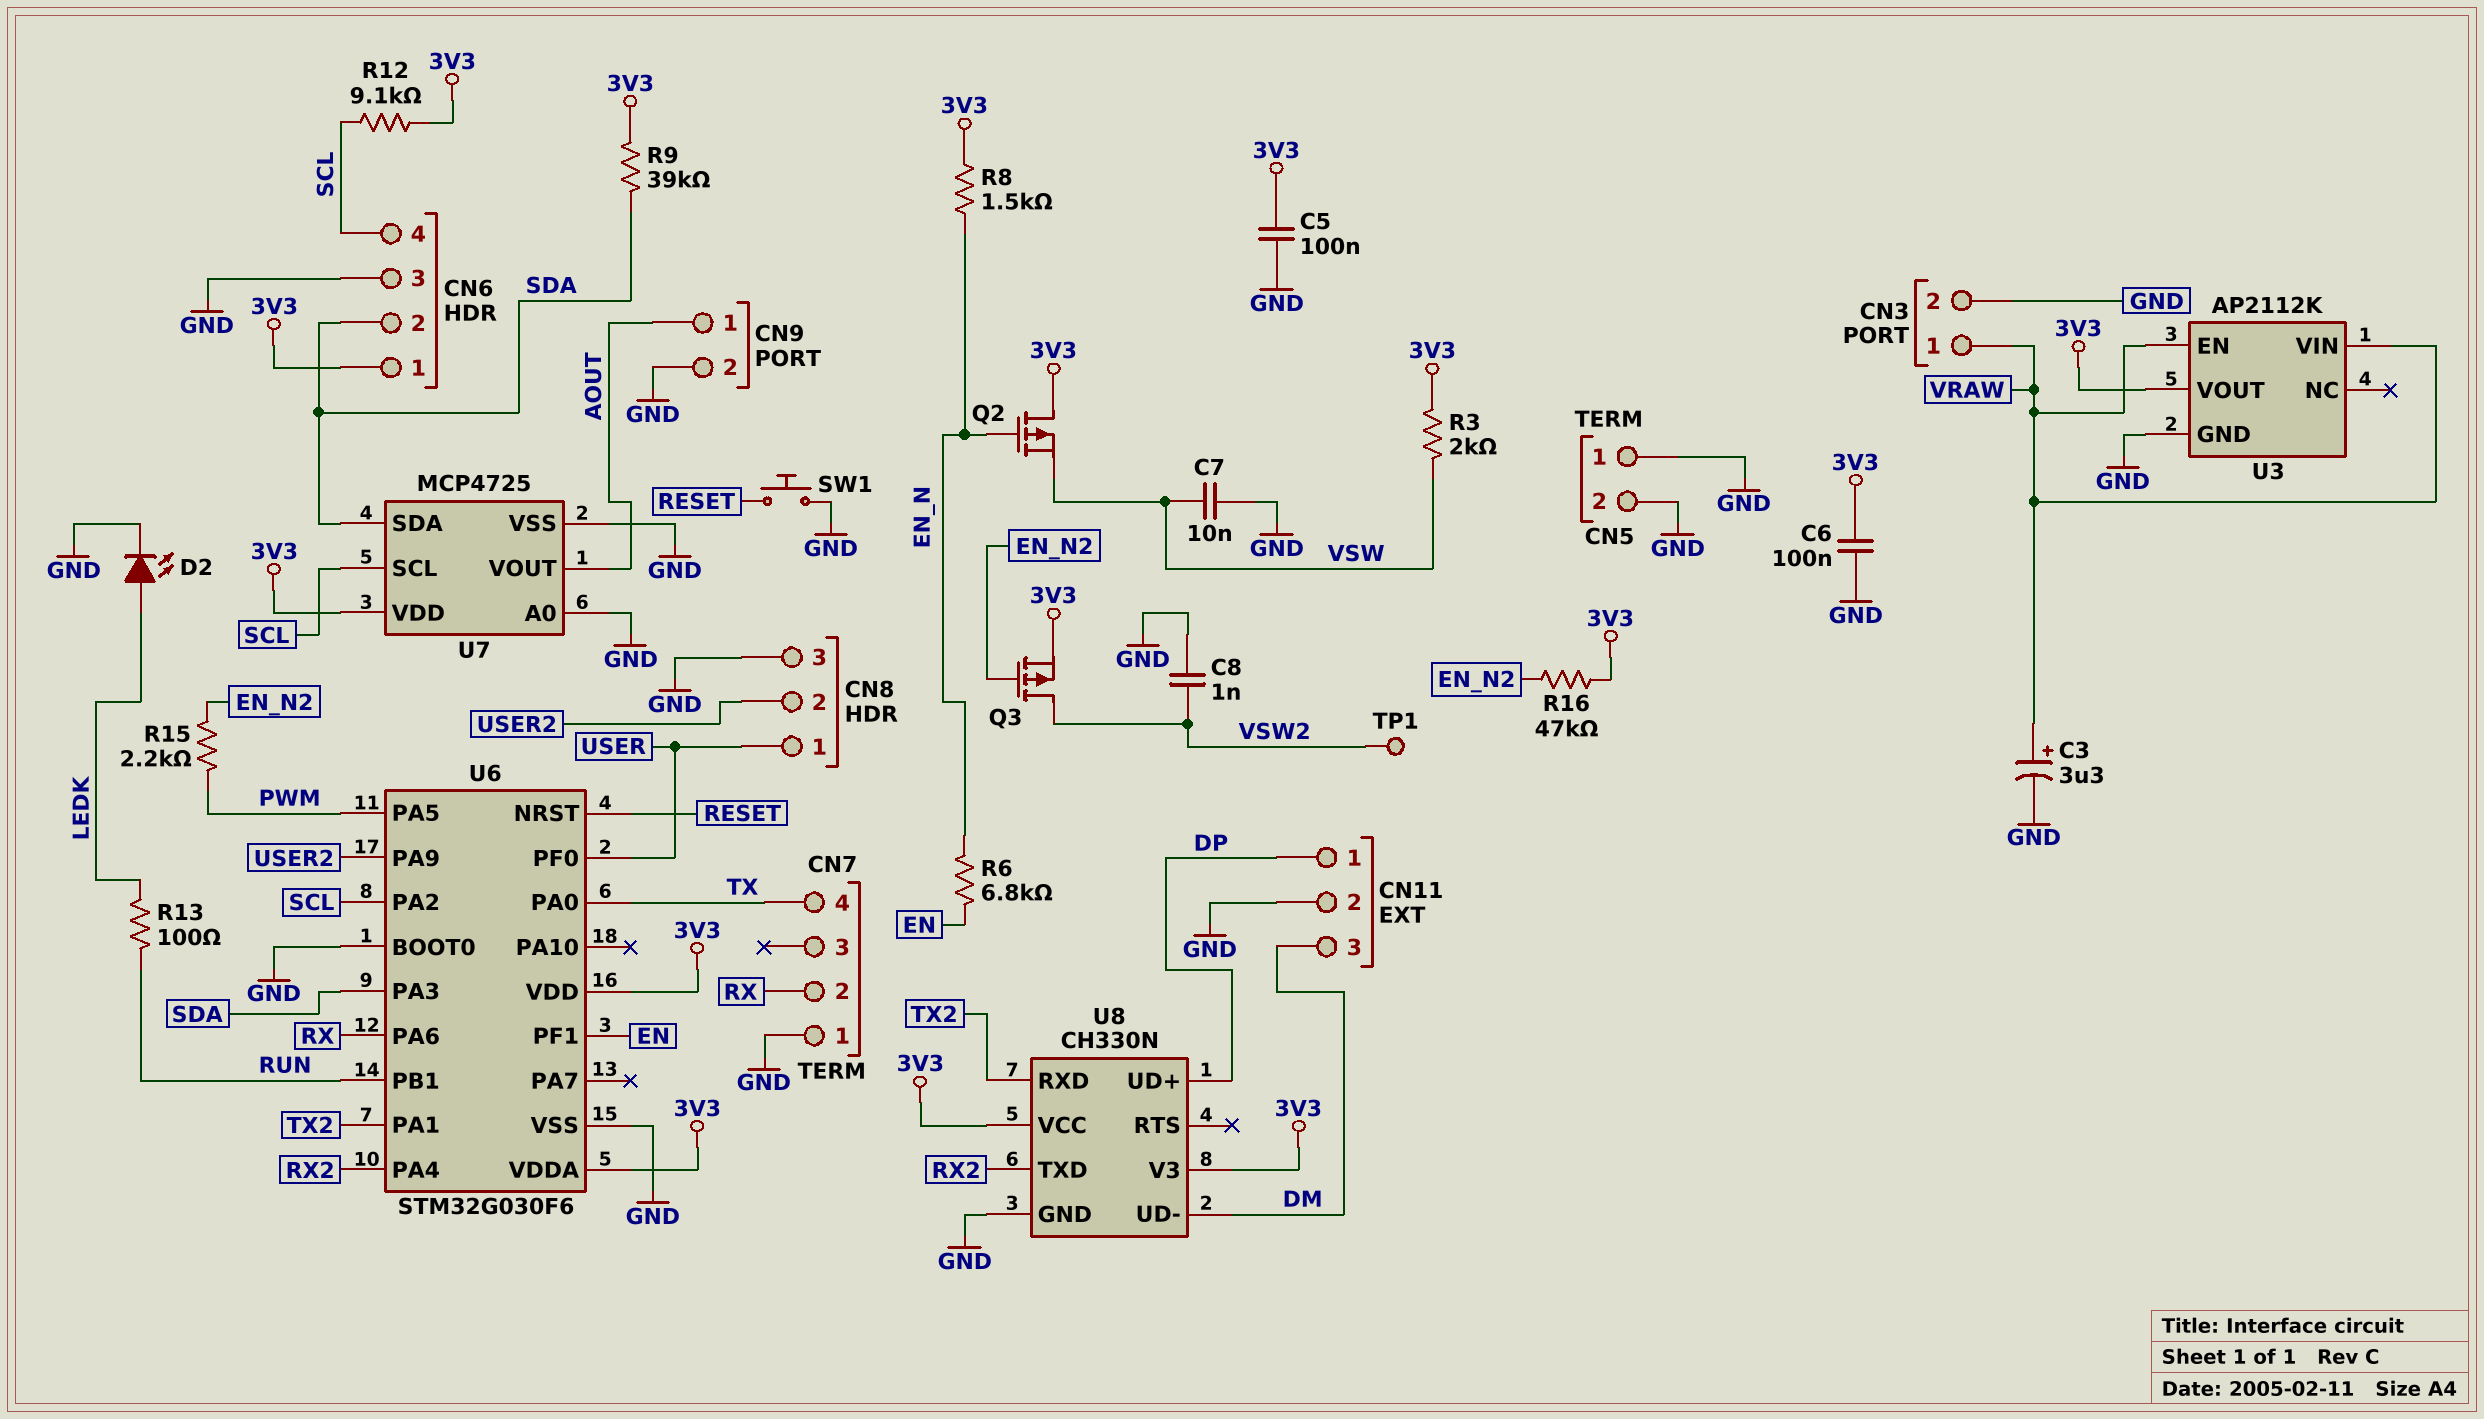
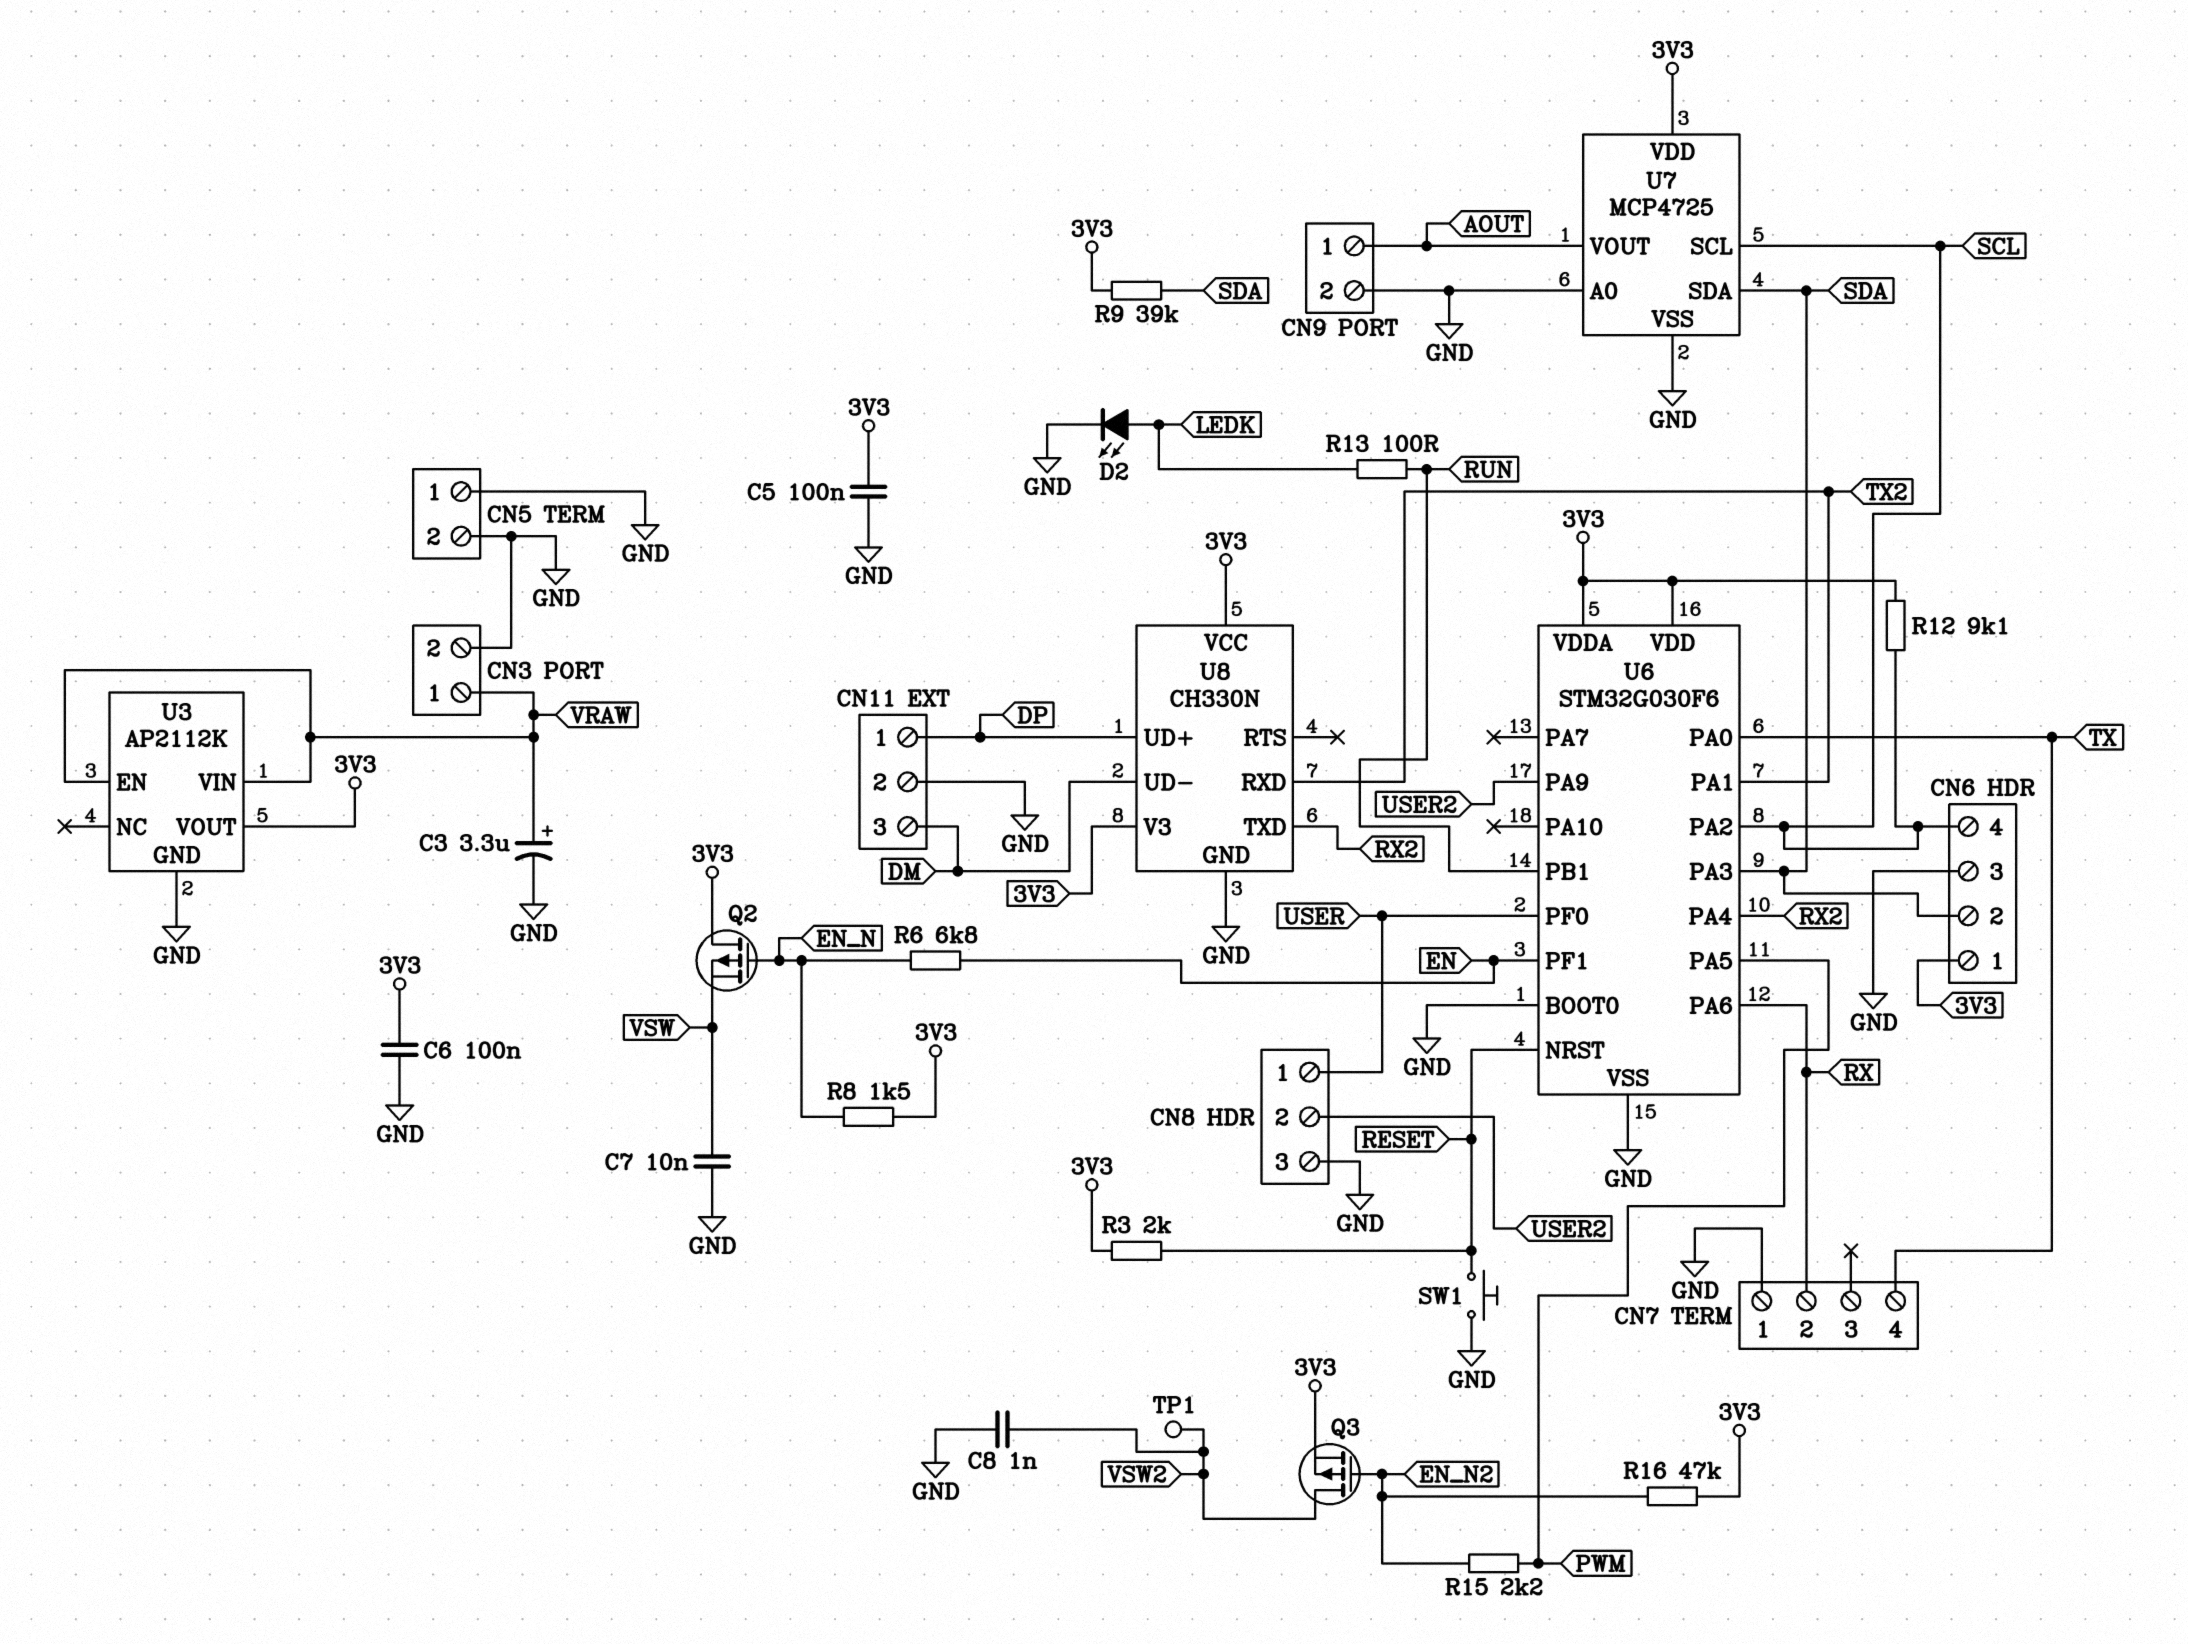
R3: 2k (3V3, VSW) -> 2k (3V3, RESET)

